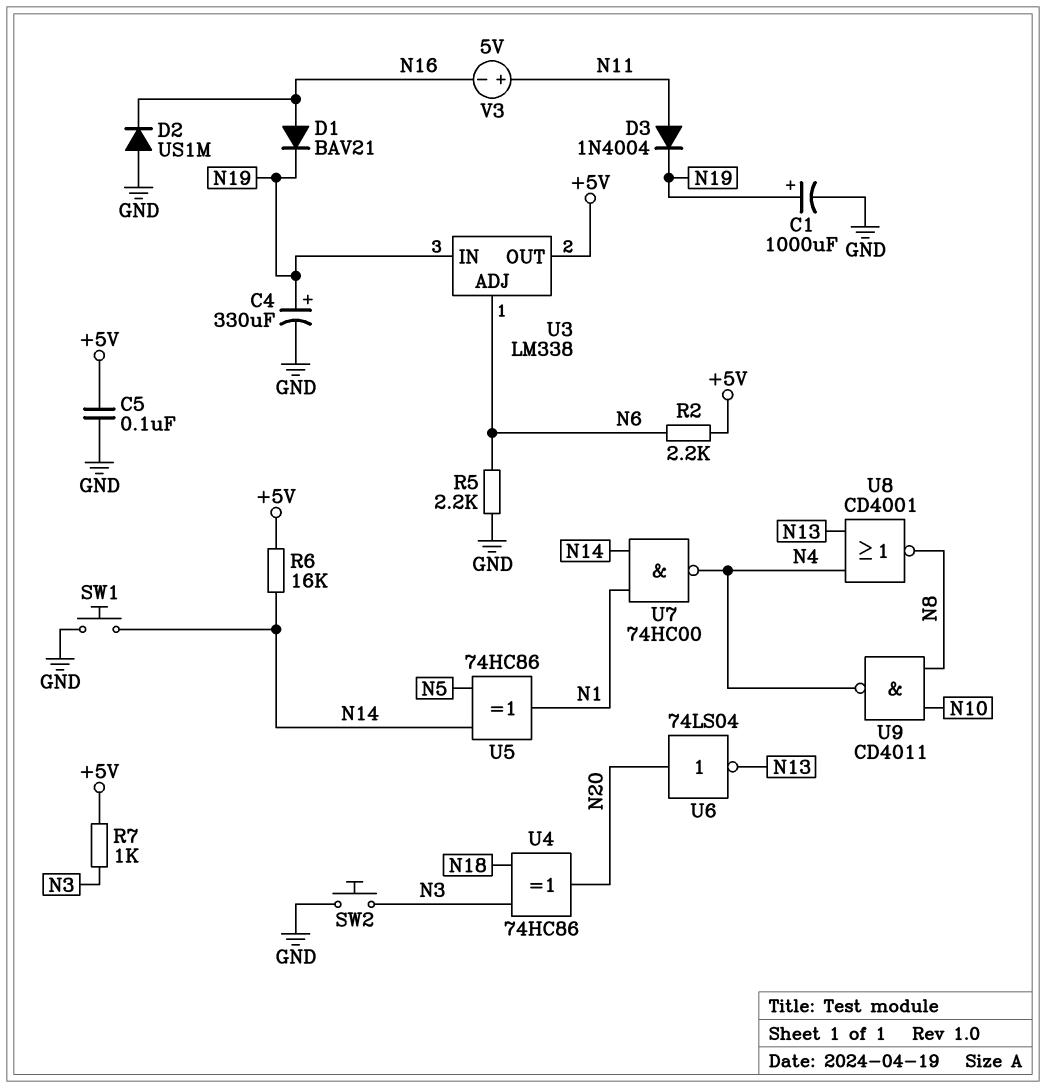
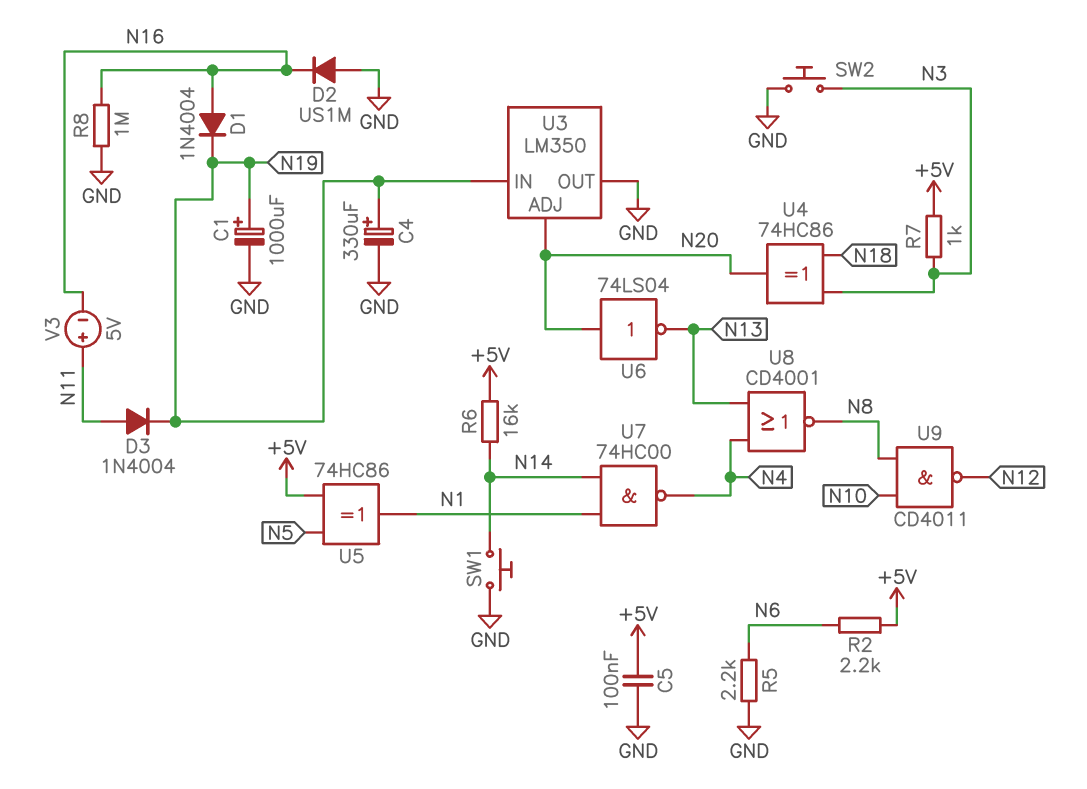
D1: diode BAV21 (A N16, K N19) -> diode 1N4004 (A N16, K N19)
R8: none -> 1M (GND, N16)
U3: LM338 -> LM350
U3 pin ADJ: N6 -> N20
U3 pin OUT: +5V -> GND
U5: XOR 74HC86 (in N5, in N14, out N1) -> XOR 74HC86 (in +5V, in N5, out N1)
U9: NAND CD4011 (in N8, in N10, out N4) -> NAND CD4011 (in N8, in N10, out N12)

